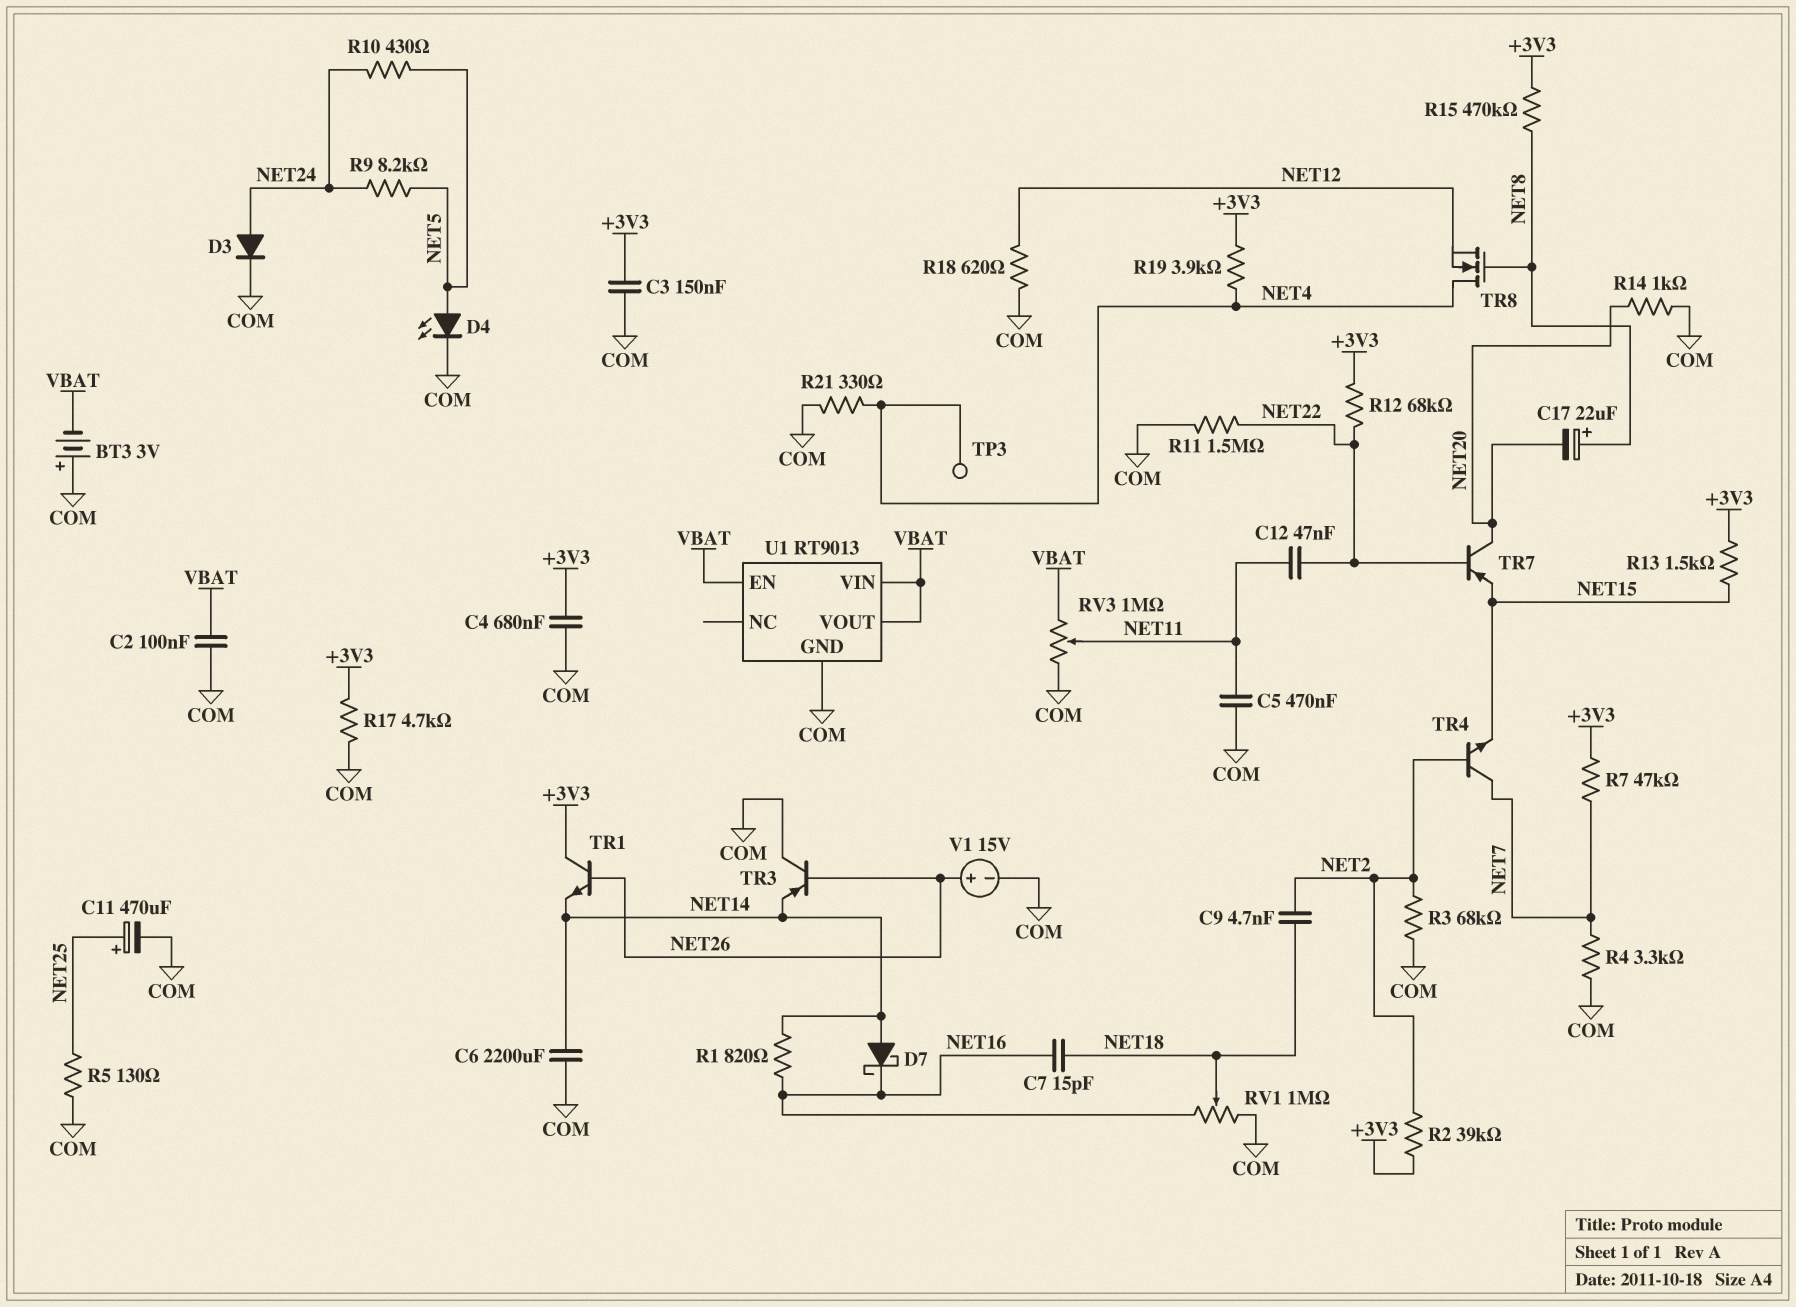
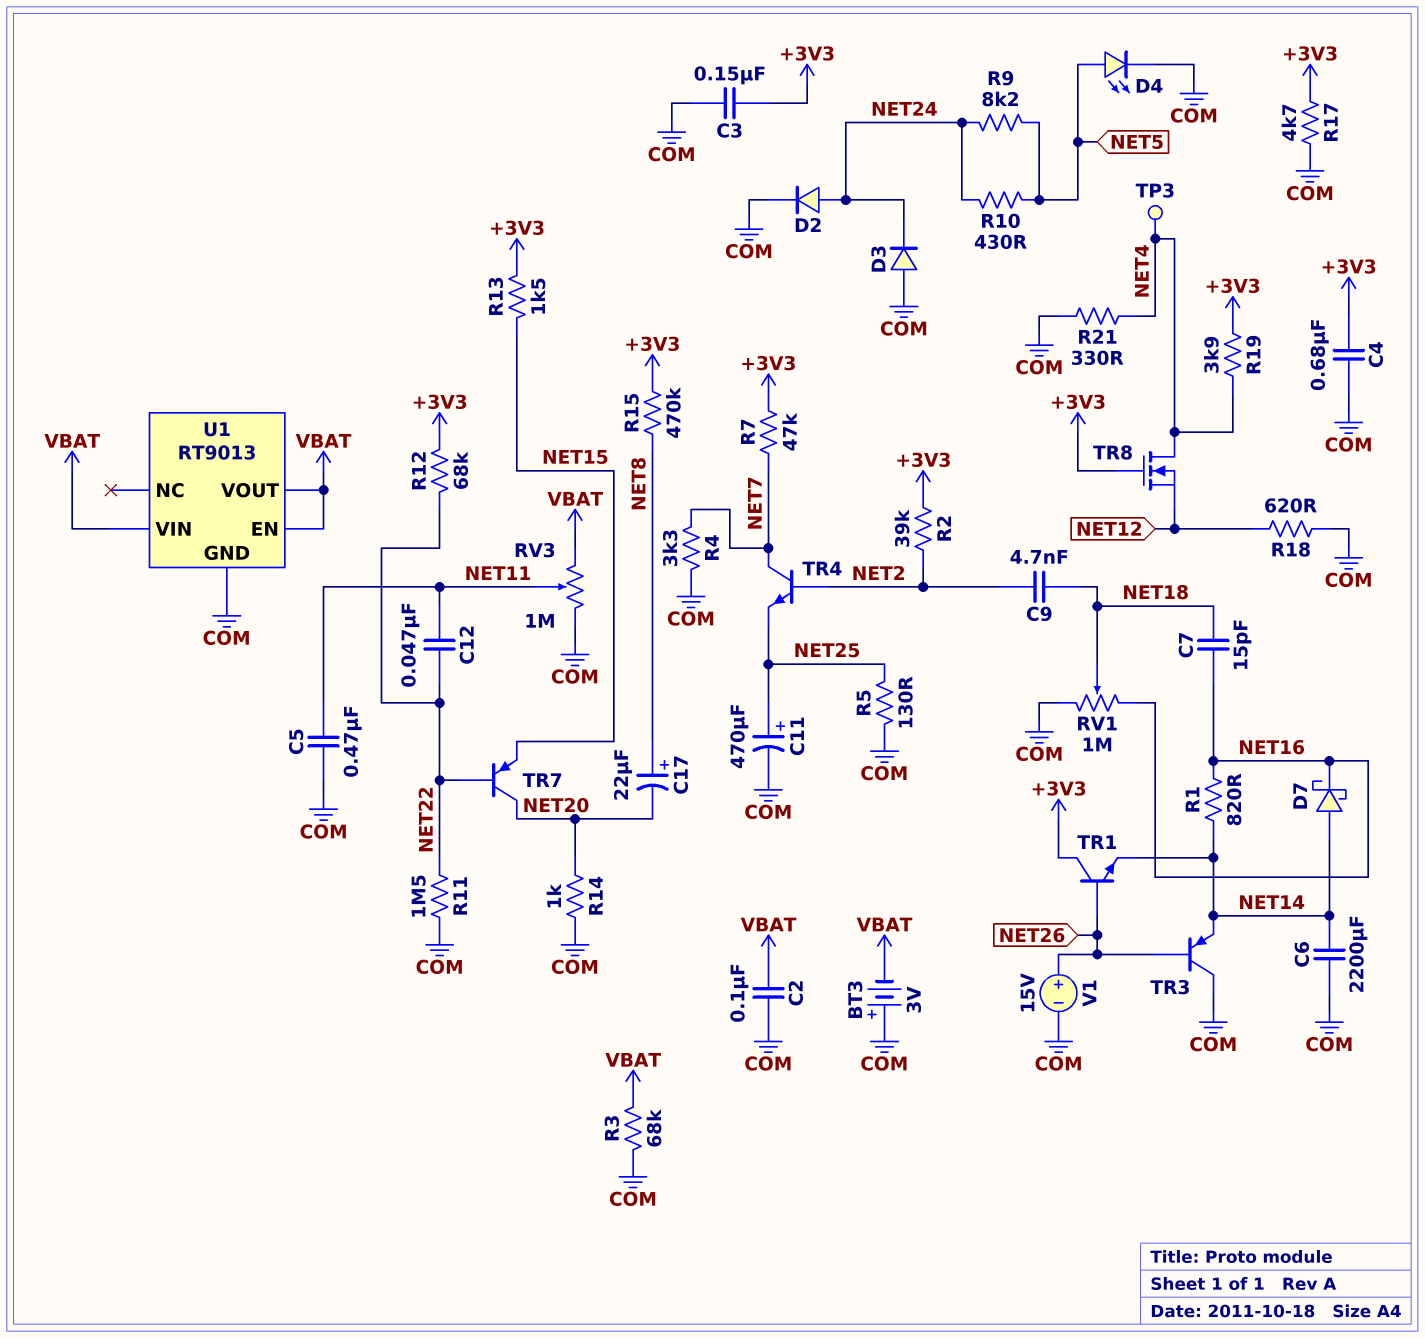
D2: none -> diode (A NET24, K COM)
D3: diode (A NET24, K COM) -> diode (A COM, K NET24)
R3: 68k (COM, NET2) -> 68k (COM, VBAT)
TR4: NPN (B NET2, C NET7, E NET15) -> NPN (B NET2, C NET7, E NET25)
TR8: NMOS (G NET8, D NET4, S NET12) -> NMOS (G +3V3, D NET4, S NET12)

